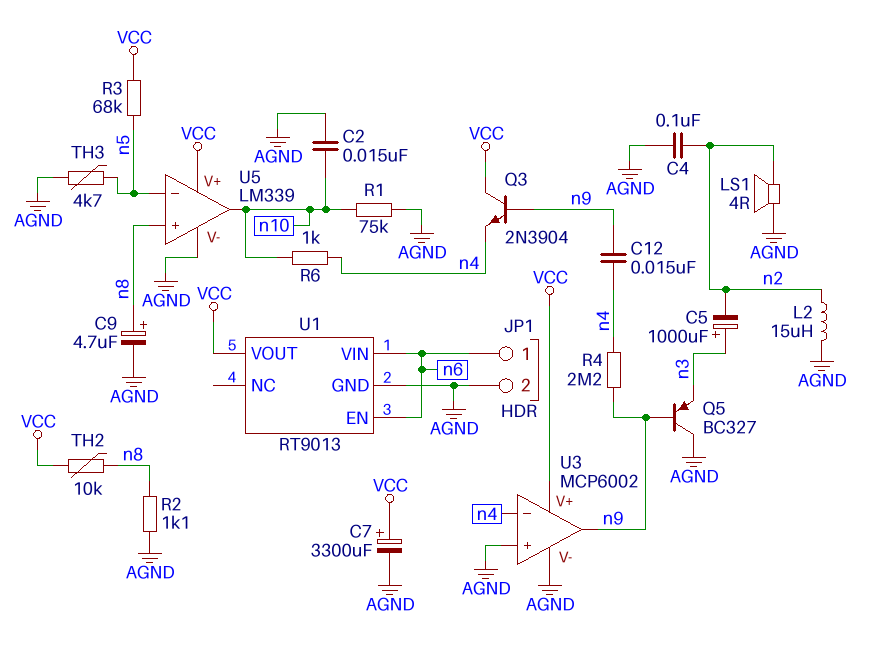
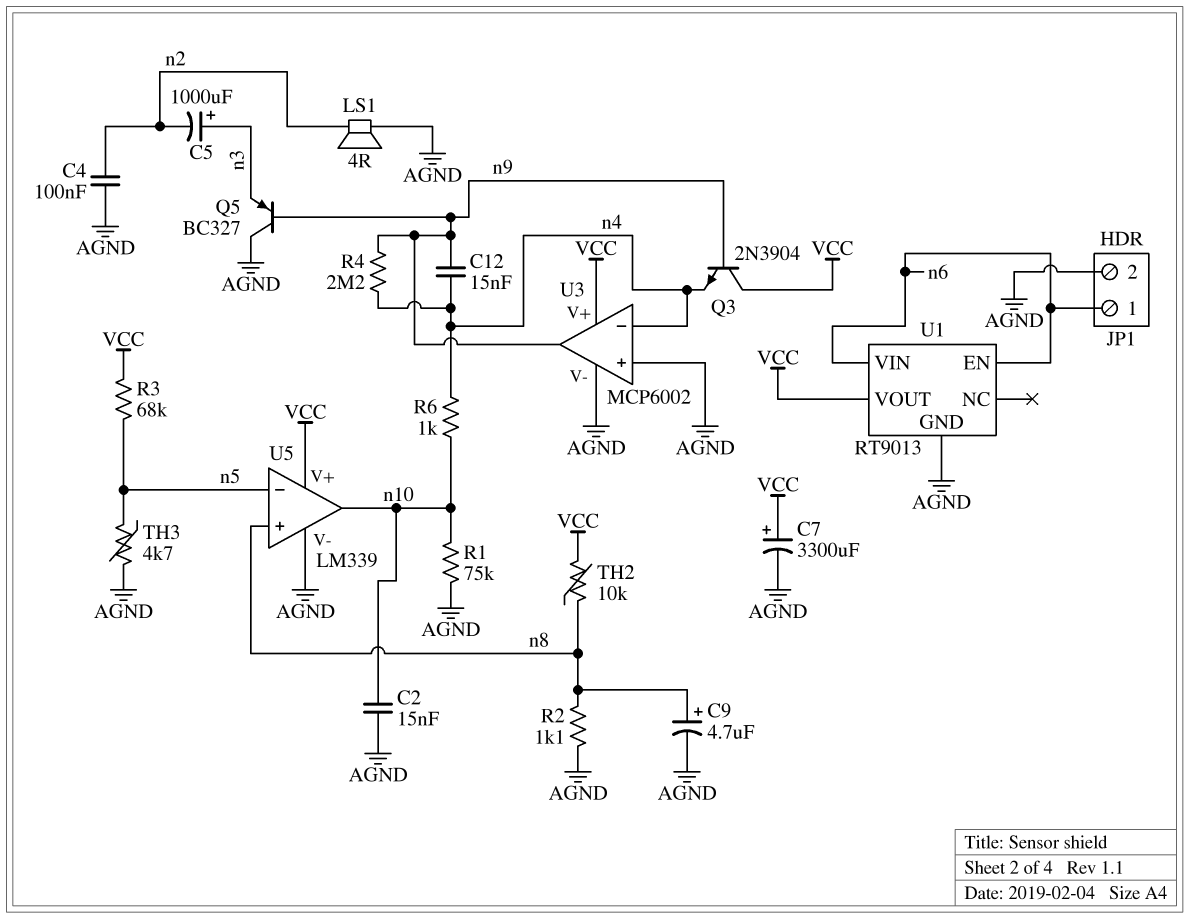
L2: 15uH (AGND, n2) -> none

